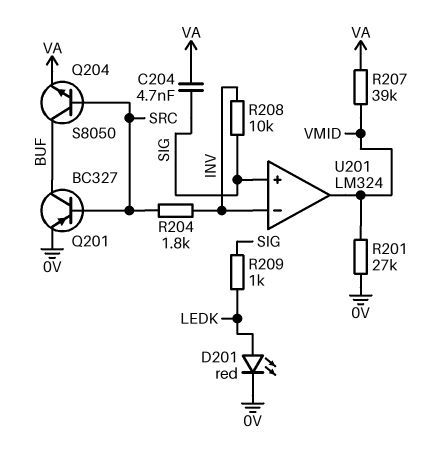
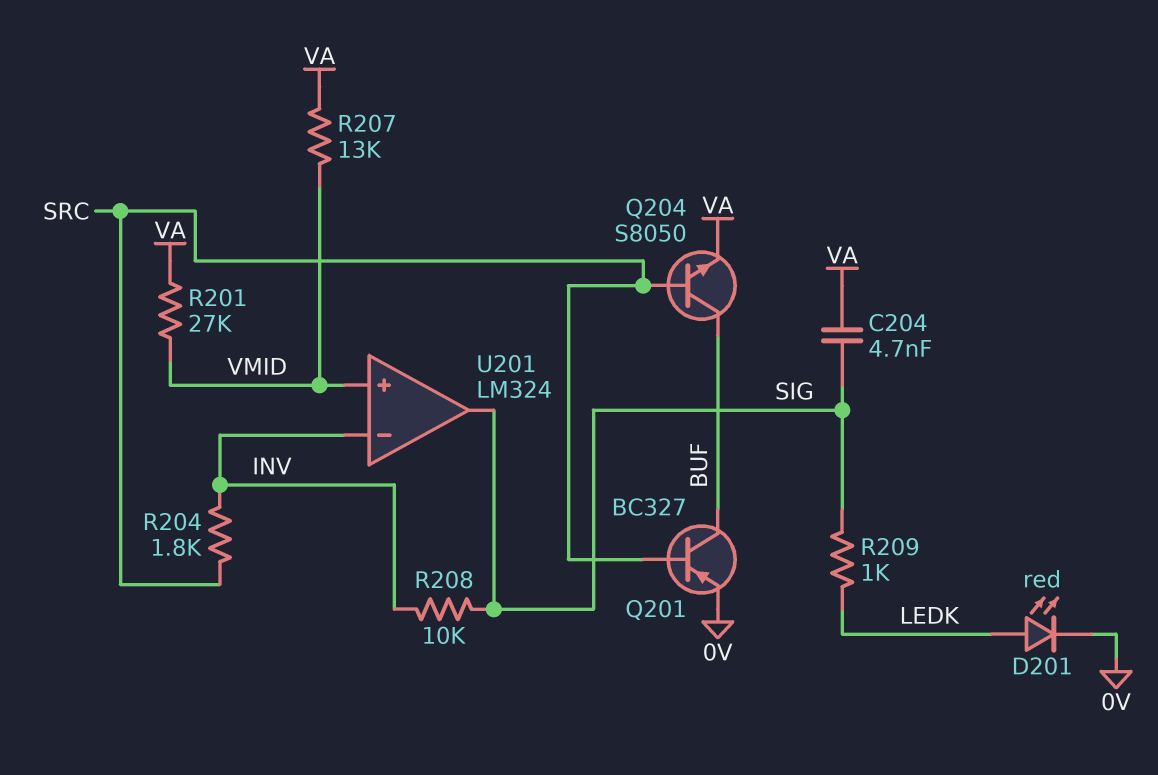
R201: 27k (0V, VMID) -> 27k (VA, VMID)
R207: 39k (VA, VMID) -> 13k (VA, VMID)
U201 pin in+: SIG -> VMID
U201 pin out: VMID -> SIG

